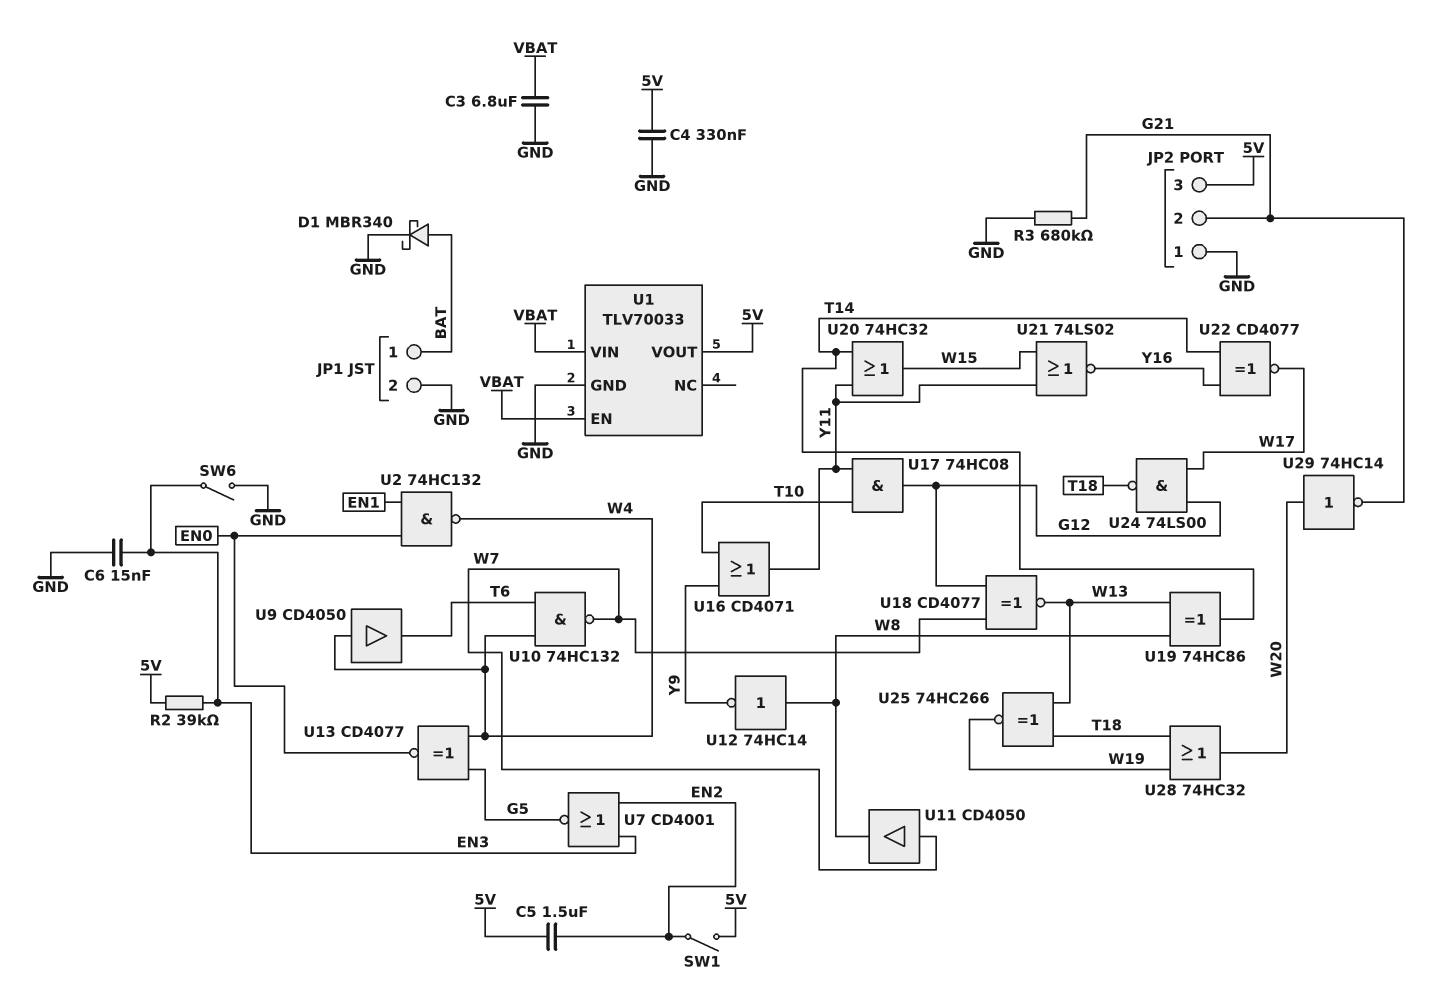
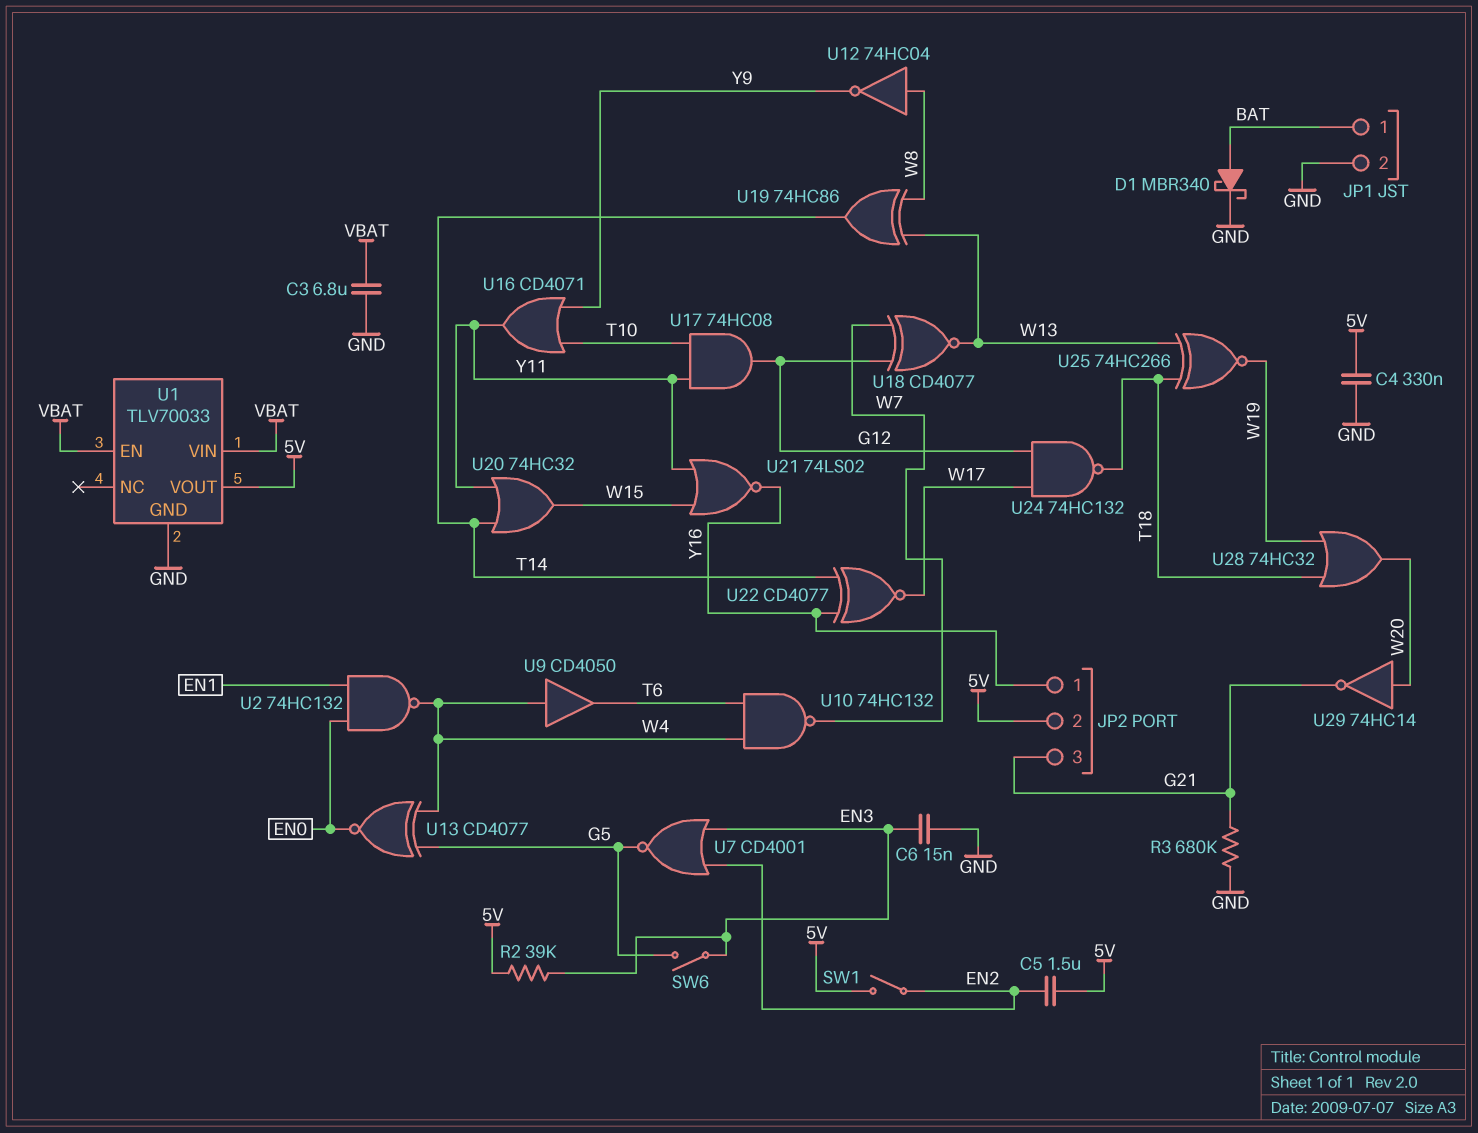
JP2 pin 1: GND -> Y16
JP2 pin 2: G21 -> 5V
JP2 pin 3: 5V -> G21
SW6: switch (EN3, GND) -> switch (EN3, G5)
U11: buffer CD4050 (in W7, out W8) -> none
U12: NOT 74HC14 (in W8, out Y9) -> NOT 74HC04 (in W8, out Y9)
U24: NAND 74LS00 (in G12, in W17, out T18) -> NAND 74HC132 (in G12, in W17, out T18)

